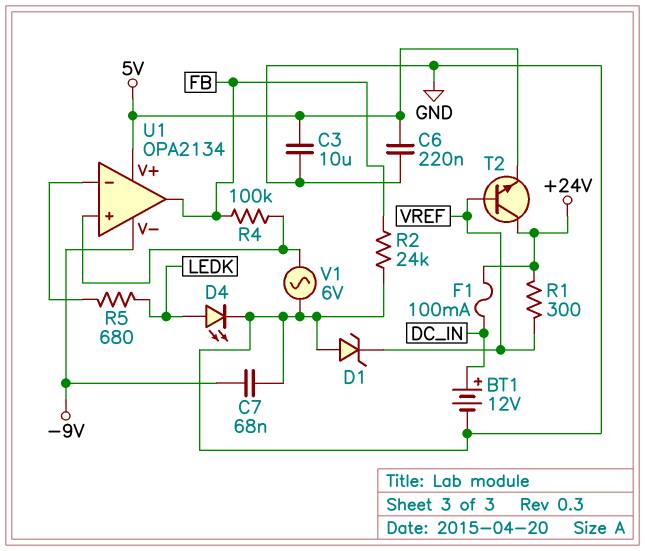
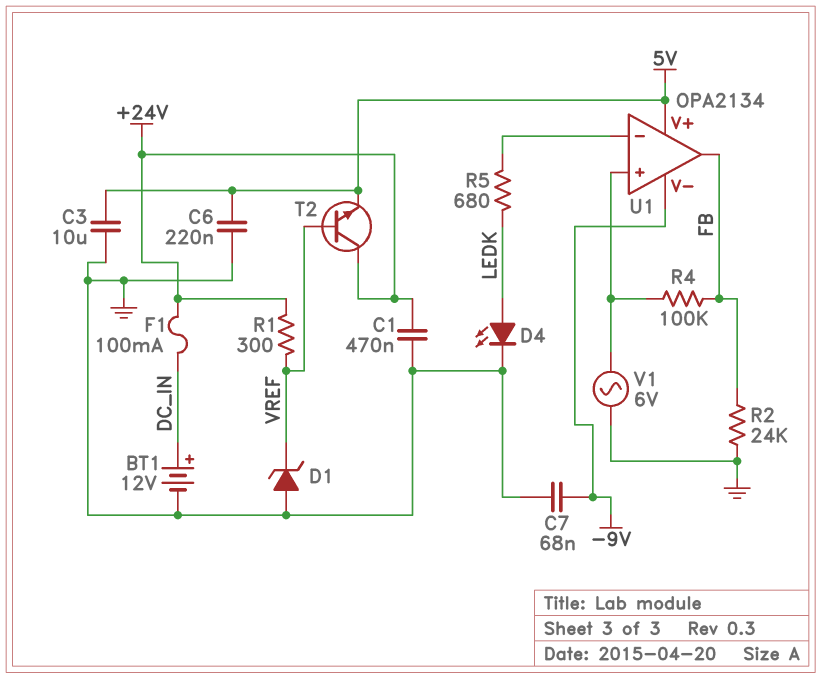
C1: none -> 470nF (+24V, GND)

